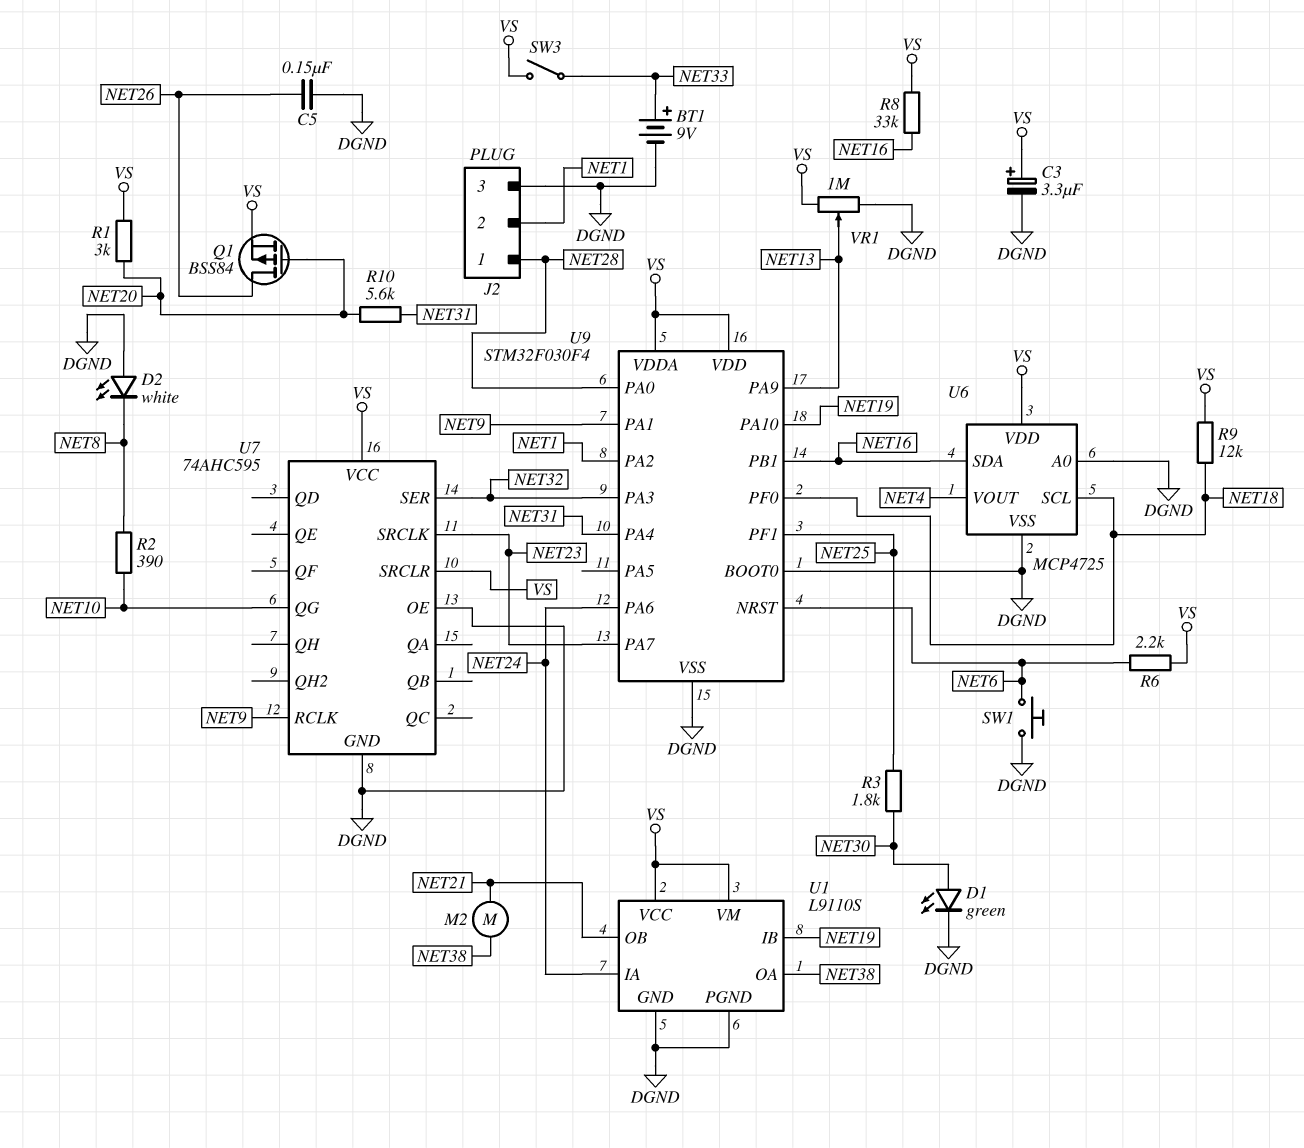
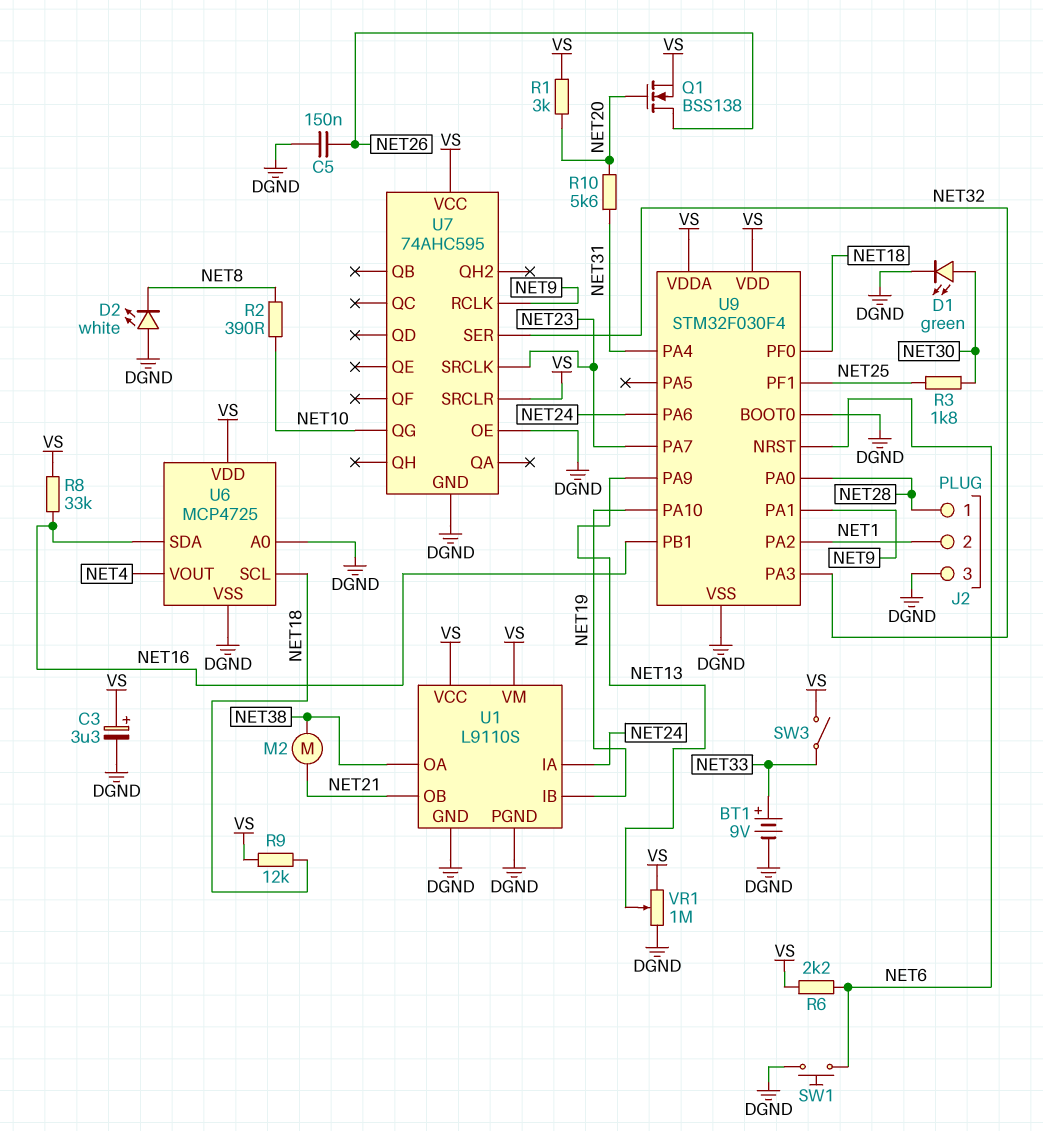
Q1: PMOS BSS84 (G NET20, D NET26, S VS) -> NMOS BSS138 (G NET20, D NET26, S VS)

